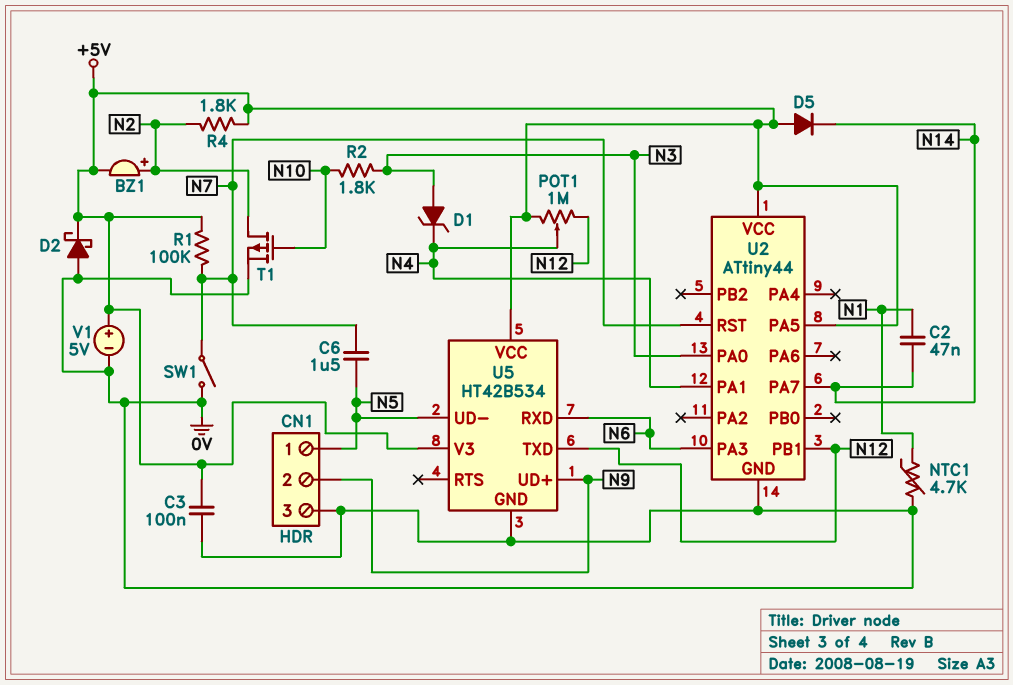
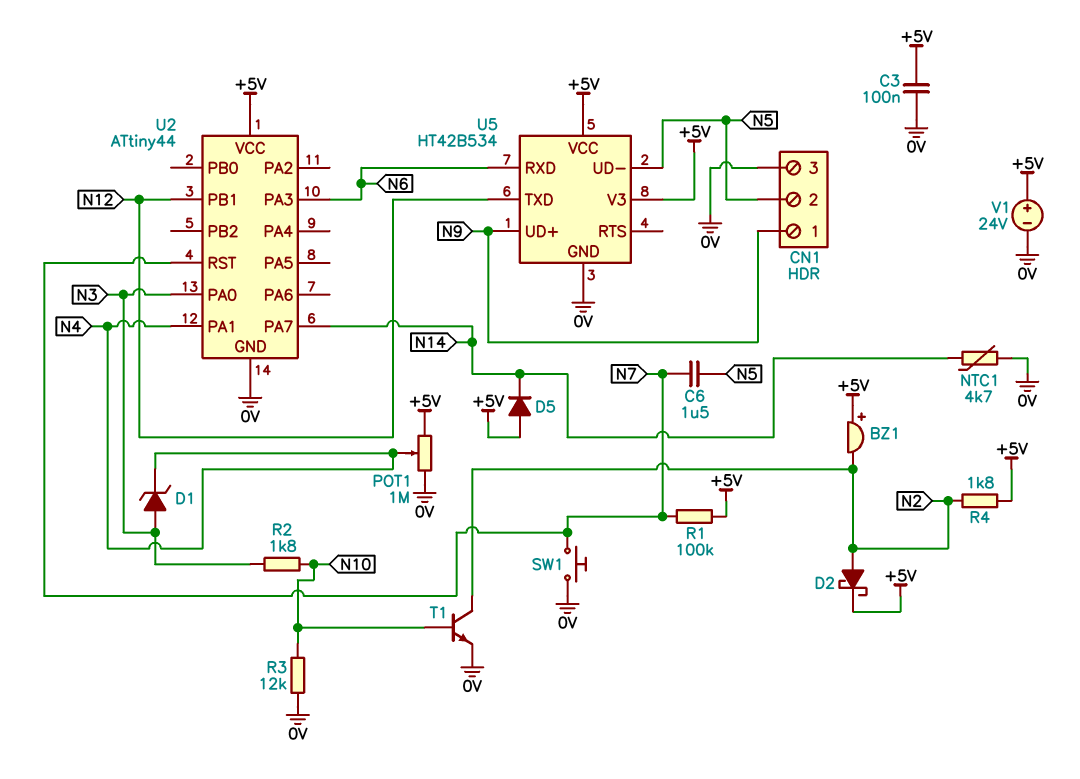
BZ1: buzzer (plus N2, minus +5V) -> buzzer (plus +5V, minus N2)
C2: 47nF (N1, N14) -> none
CN1 pin 1: N5 -> N9
CN1 pin 2: N9 -> N5
D2: schottky (A 0V, K +5V) -> schottky (A N2, K +5V)
NTC1: 4.7k (0V, N1) -> 4.7k (0V, N14)
POT1: 1M (+5V, N12, wiper N4) -> 1M (+5V, 0V, wiper N4)
R3: none -> 12k (0V, N10)
SW1: switch (0V, N7) -> button (0V, N7)
T1: PMOS (G N10, D N2, S 0V) -> NPN (B N10, C N2, E 0V)
U2 pin PA5: +5V -> none
V1: 5V (plus +5V, minus 0V) -> 24V (plus +5V, minus 0V)

